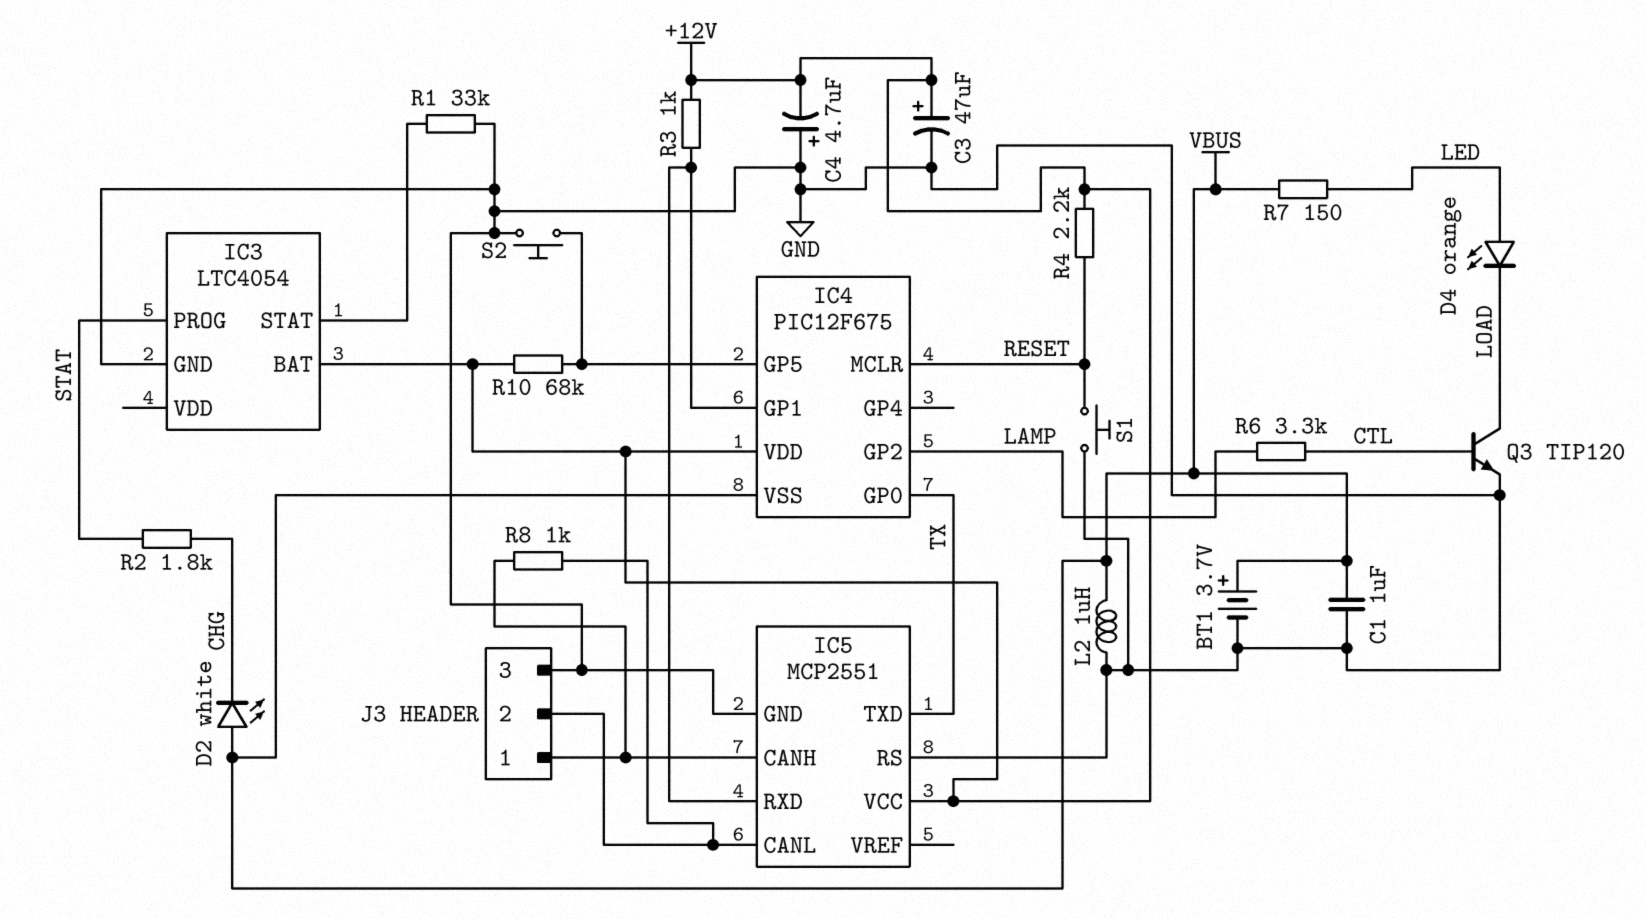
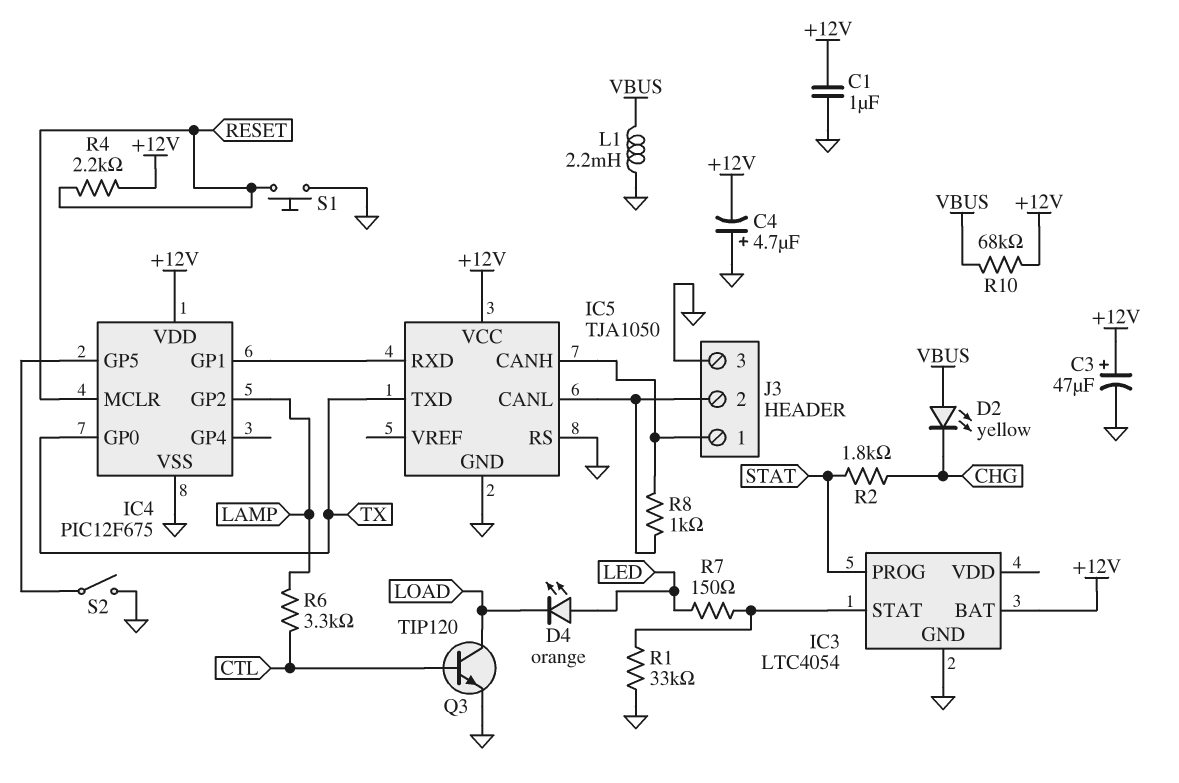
BT1: 3.7V (plus VBUS, minus GND) -> none
C1: 1uF (GND, VBUS) -> 1uF (+12V, GND)
D2: LED white (A VBUS, K CHG) -> LED yellow (A VBUS, K CHG)
IC4 pin VSS: VBUS -> GND
IC5: MCP2551 -> TJA1050
L1: none -> 2.2mH (GND, VBUS)
L2: 1uH (GND, VBUS) -> none
R3: 1k (+12V, IC4/GP1) -> none
R7: 150 (LED, VBUS) -> 150 (IC3/STAT, LED)
R10: 68k (+12V, IC4/GP5) -> 68k (+12V, VBUS)
S2: button (GND, IC4/GP5) -> switch (GND, IC4/GP5)

